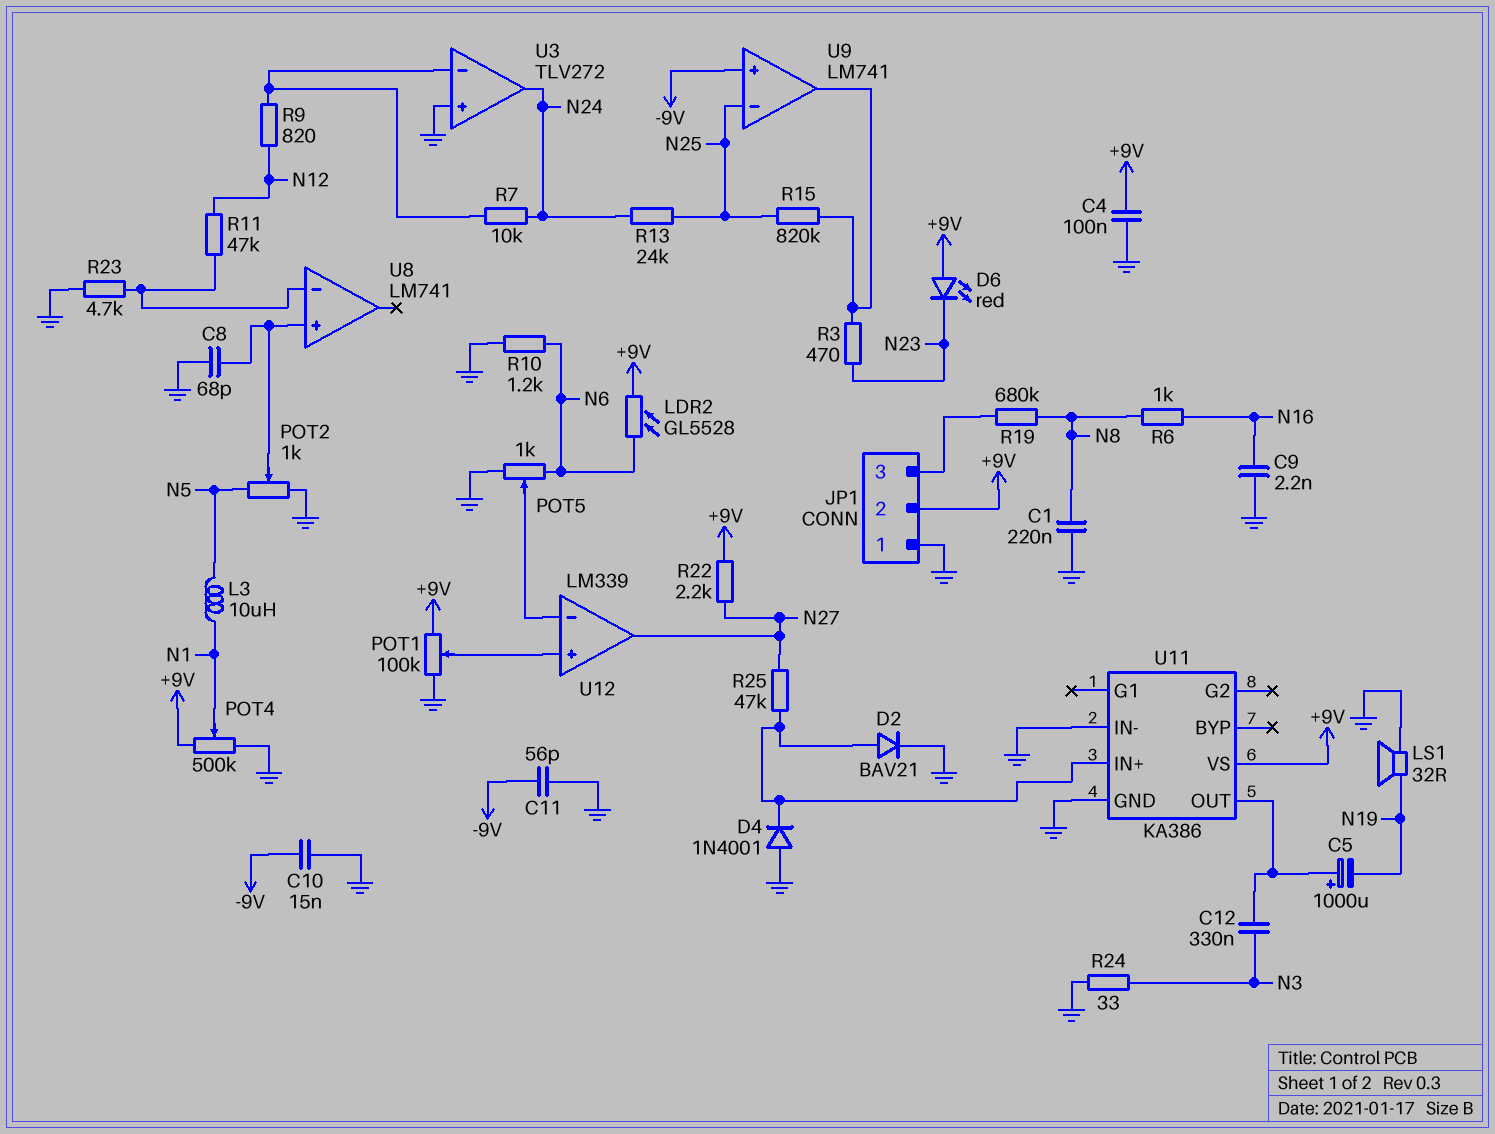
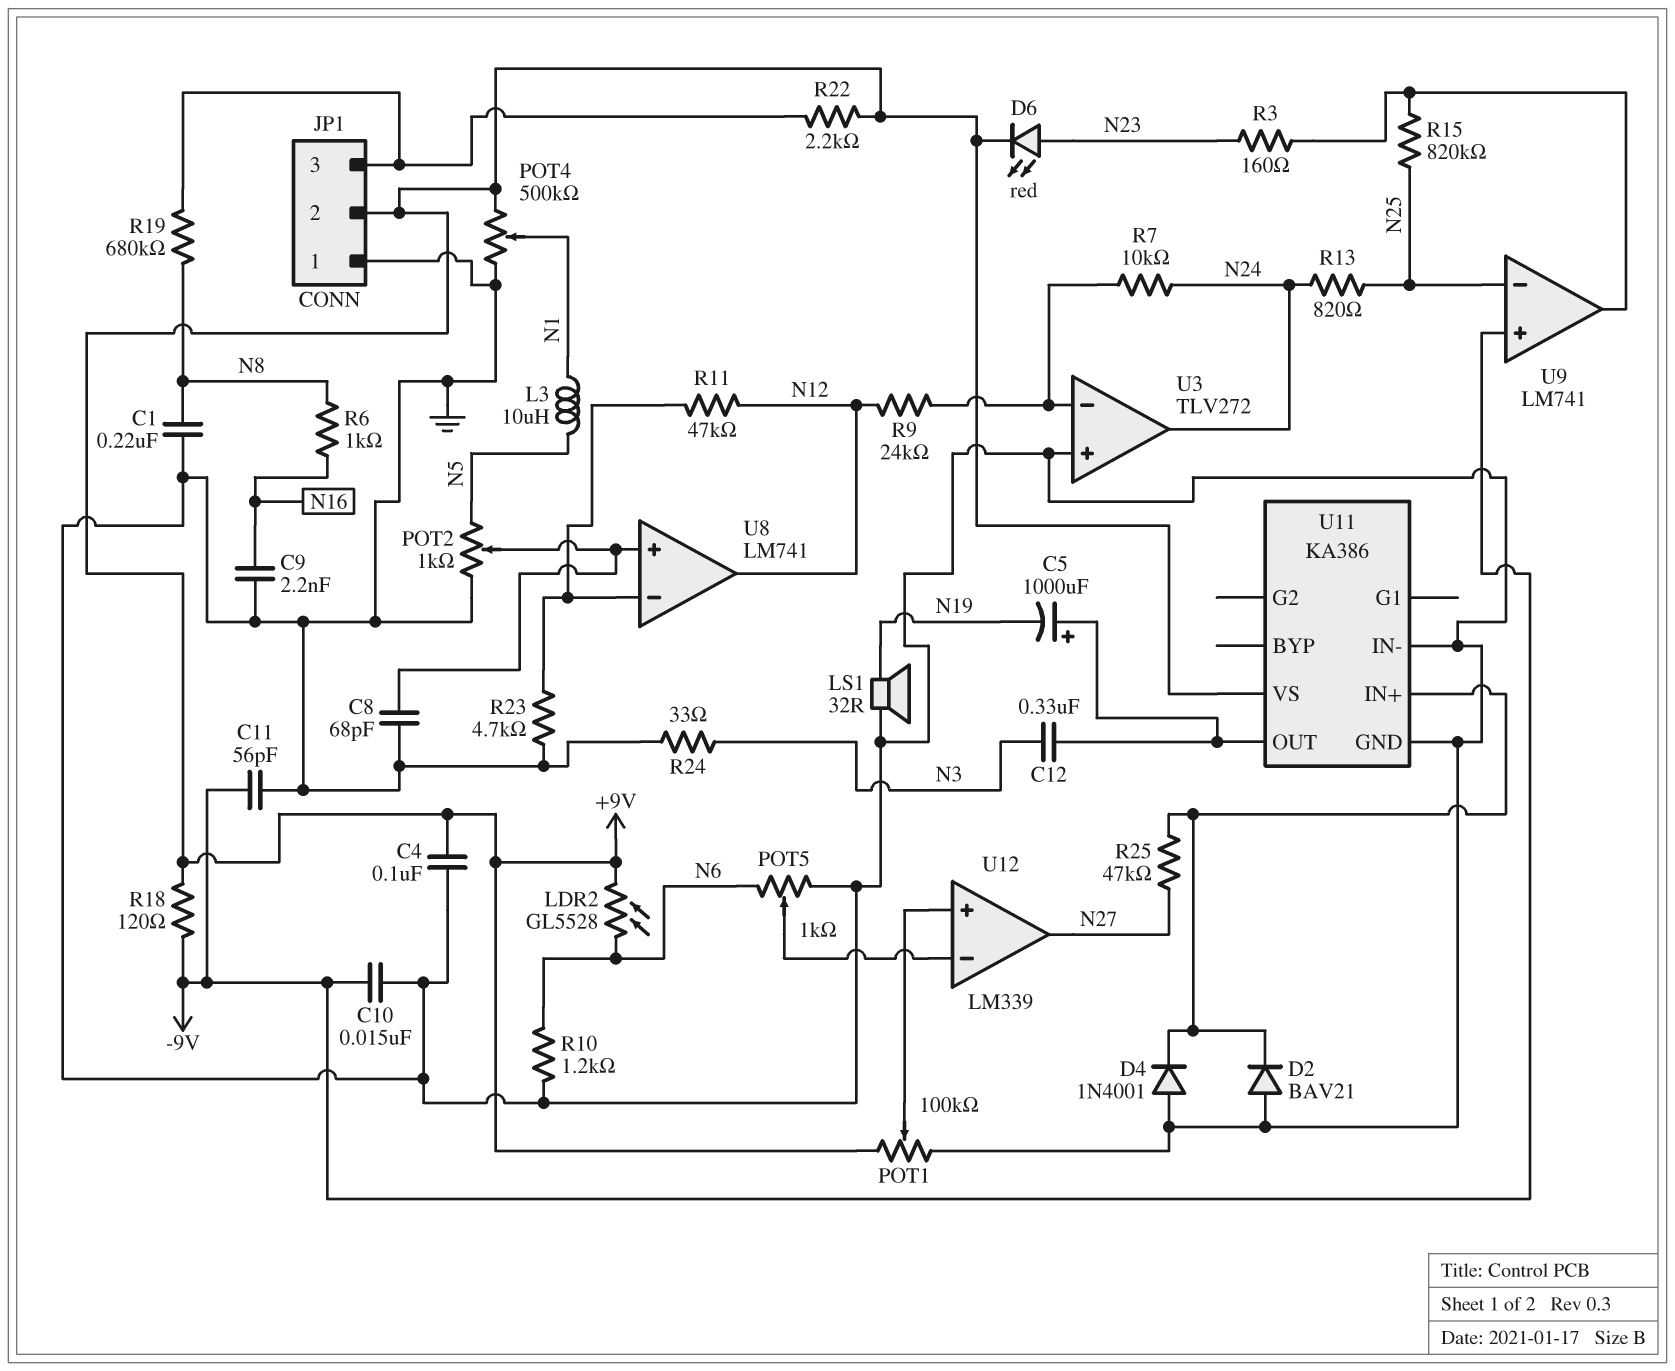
D2: diode BAV21 (A U11/IN+, K GND) -> diode BAV21 (A GND, K U11/IN+)
D6: LED red (A +9V, K N23) -> LED red (A N23, K +9V)
R3: 470 (N23, U9/out) -> 160 (N23, U9/out)
R9: 820 (N12, U3/in-) -> 24k (N12, U3/in-)
R13: 24k (N24, N25) -> 820 (N24, N25)
R18: none -> 120 (+9V, -9V)
R22: 2.2k (+9V, N27) -> 2.2k (+9V, JP1/3)
U8 pin out: none -> N12

